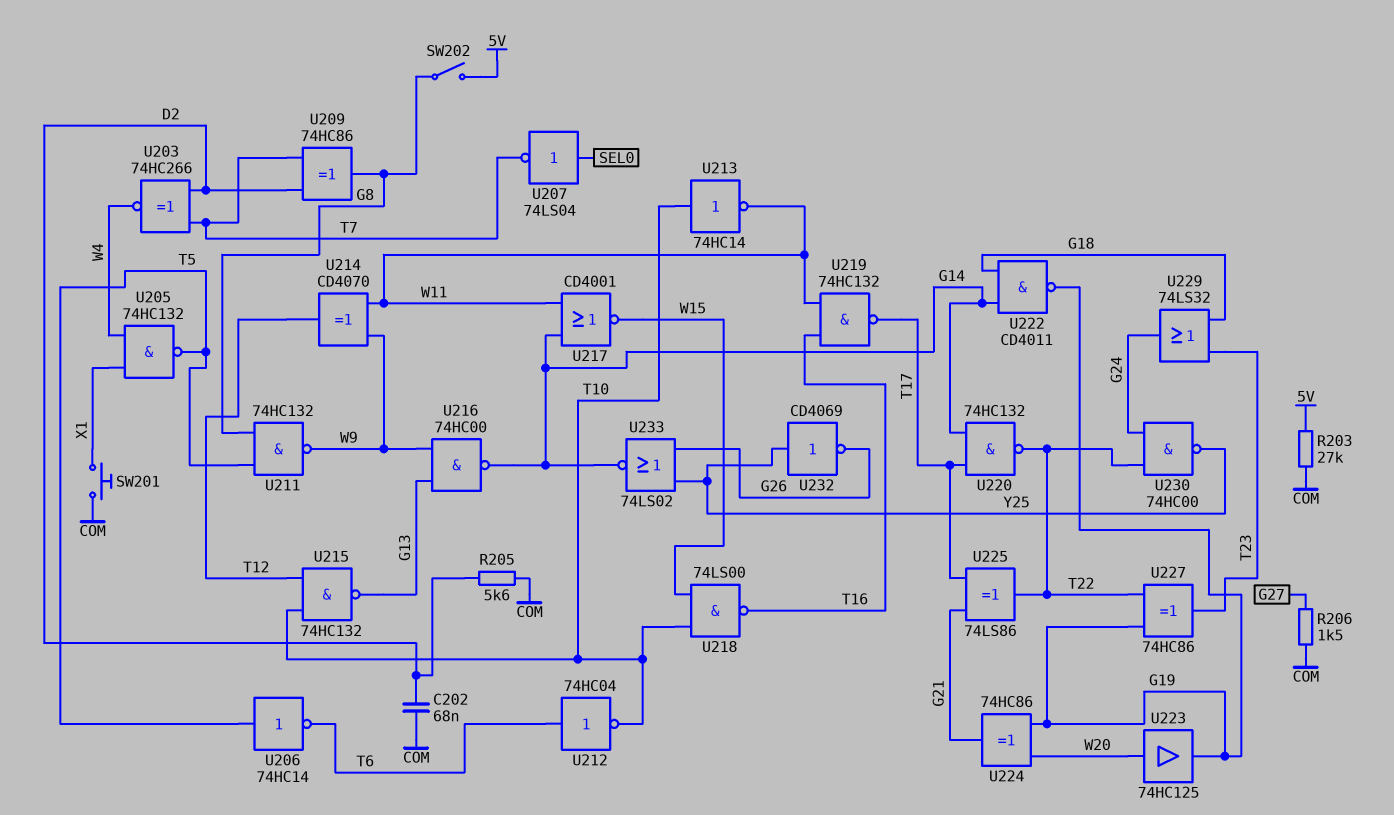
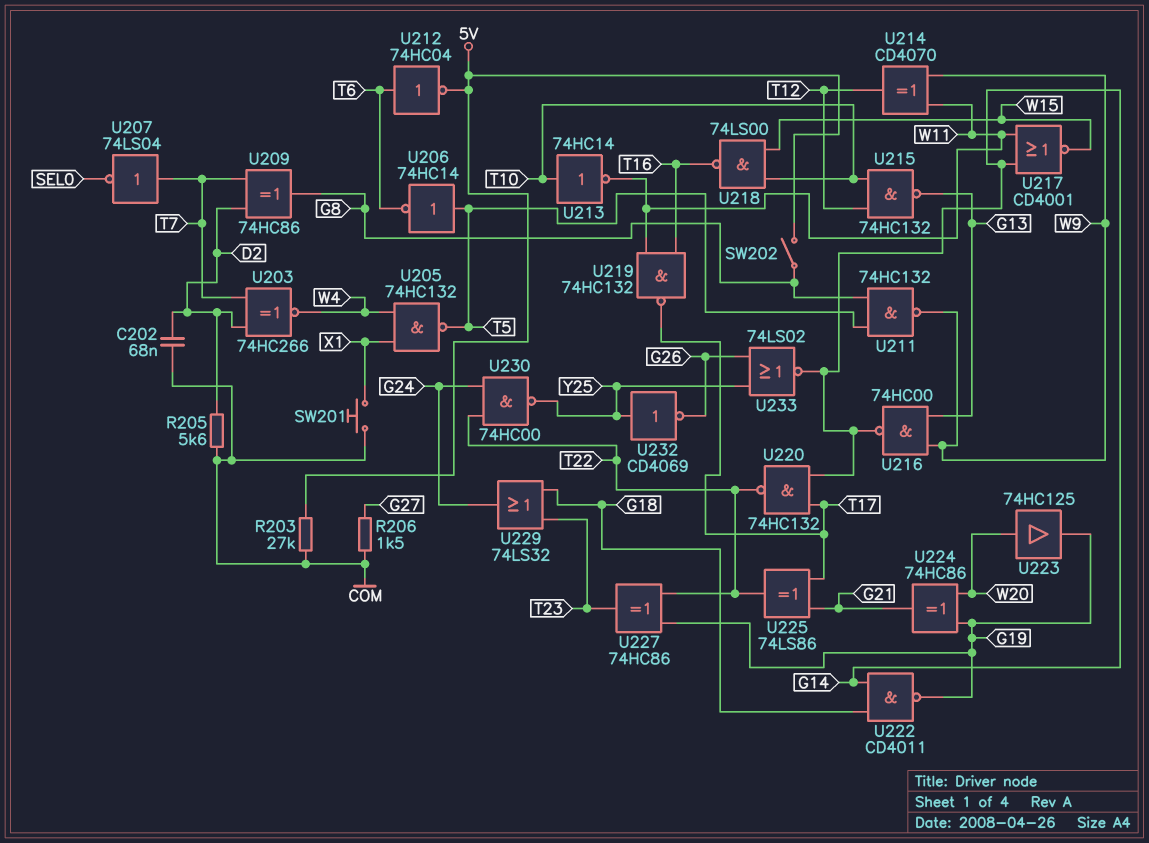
U207: NOT 74LS04 (in SEL0, out T7) -> NOT 74LS04 (in T7, out SEL0)
U212: NOT 74HC04 (in T6, out T10) -> NOT 74HC04 (in T6, out 5V)

